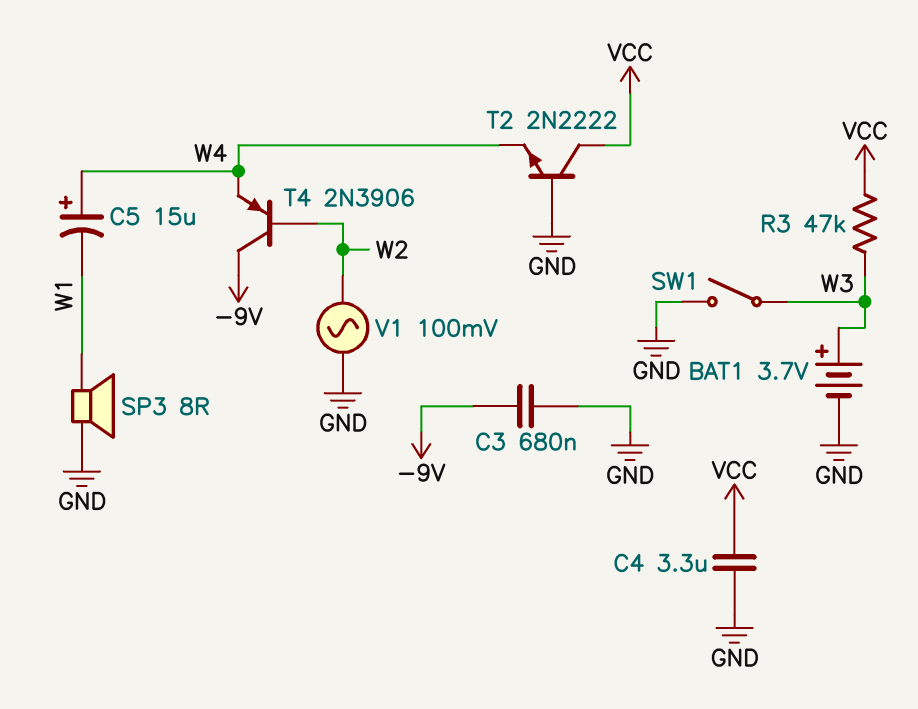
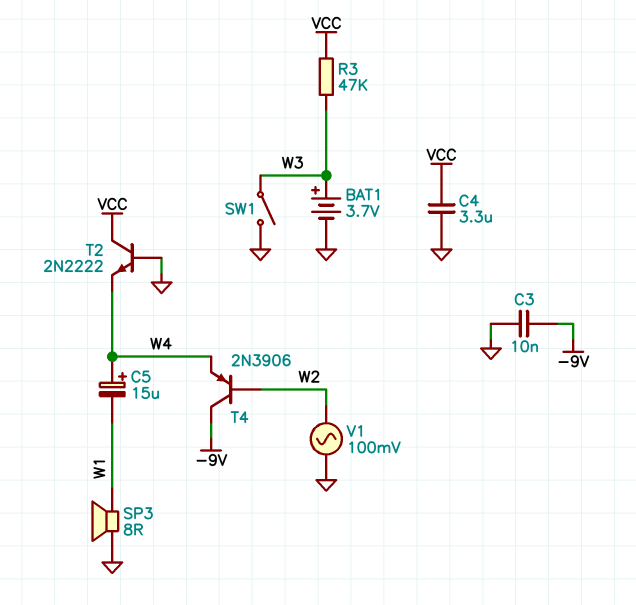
C3: 680nF (-9V, GND) -> 10nF (-9V, GND)

